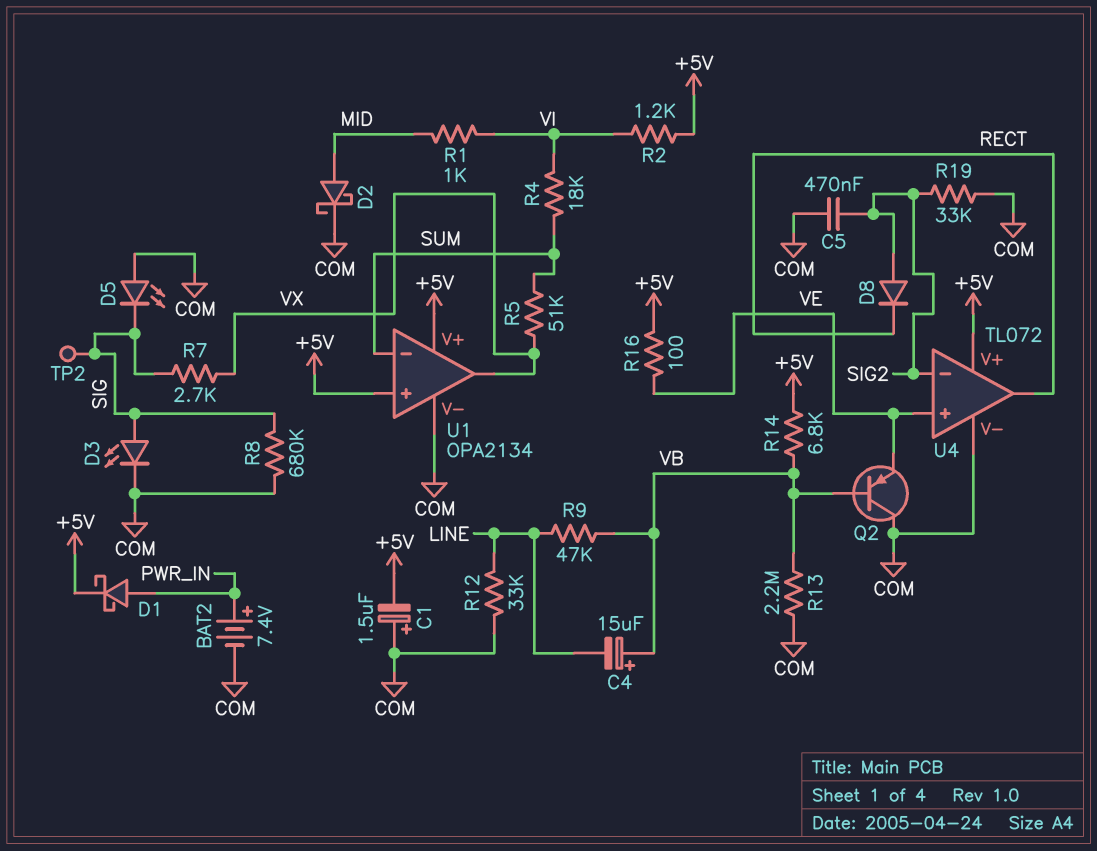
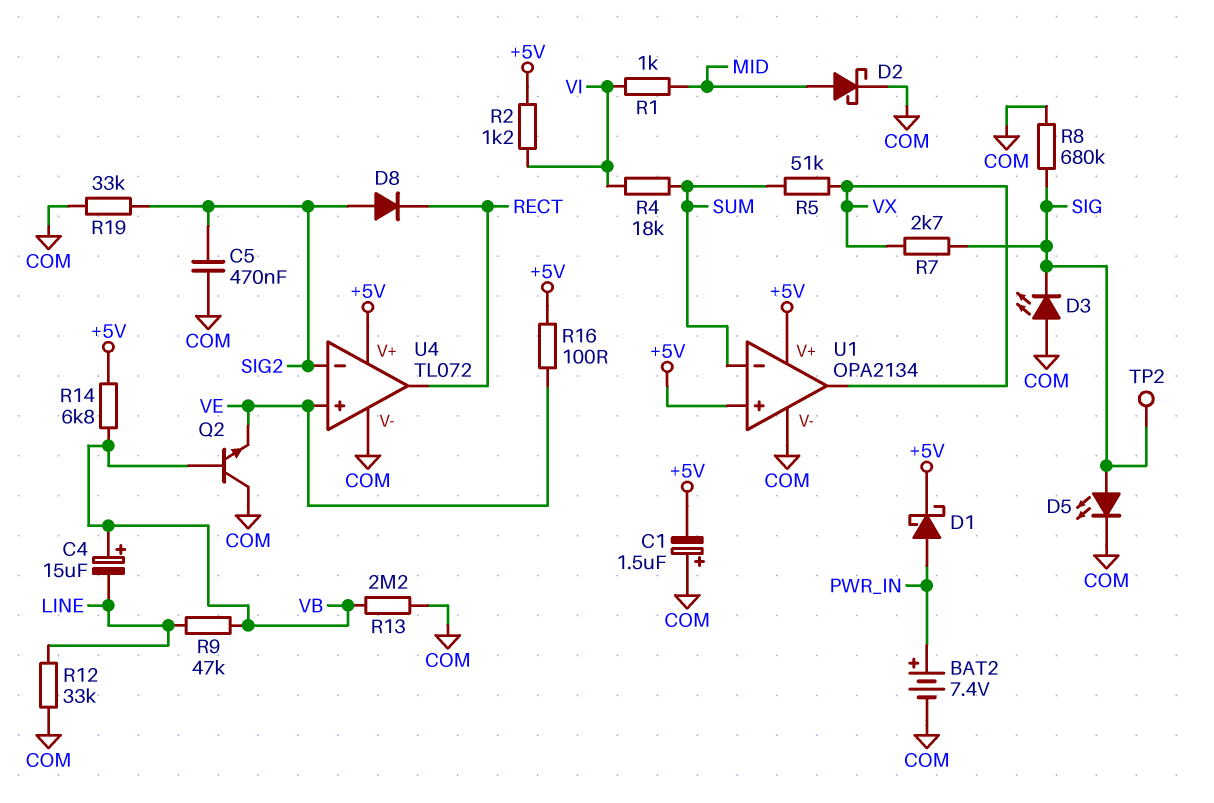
D3: LED (A SIG, K COM) -> LED (A COM, K SIG)
D5: LED (A COM, K SIG) -> LED (A SIG, K COM)
Q2: PNP (B VB, C COM, E VE) -> NPN (B VB, C COM, E VE)

